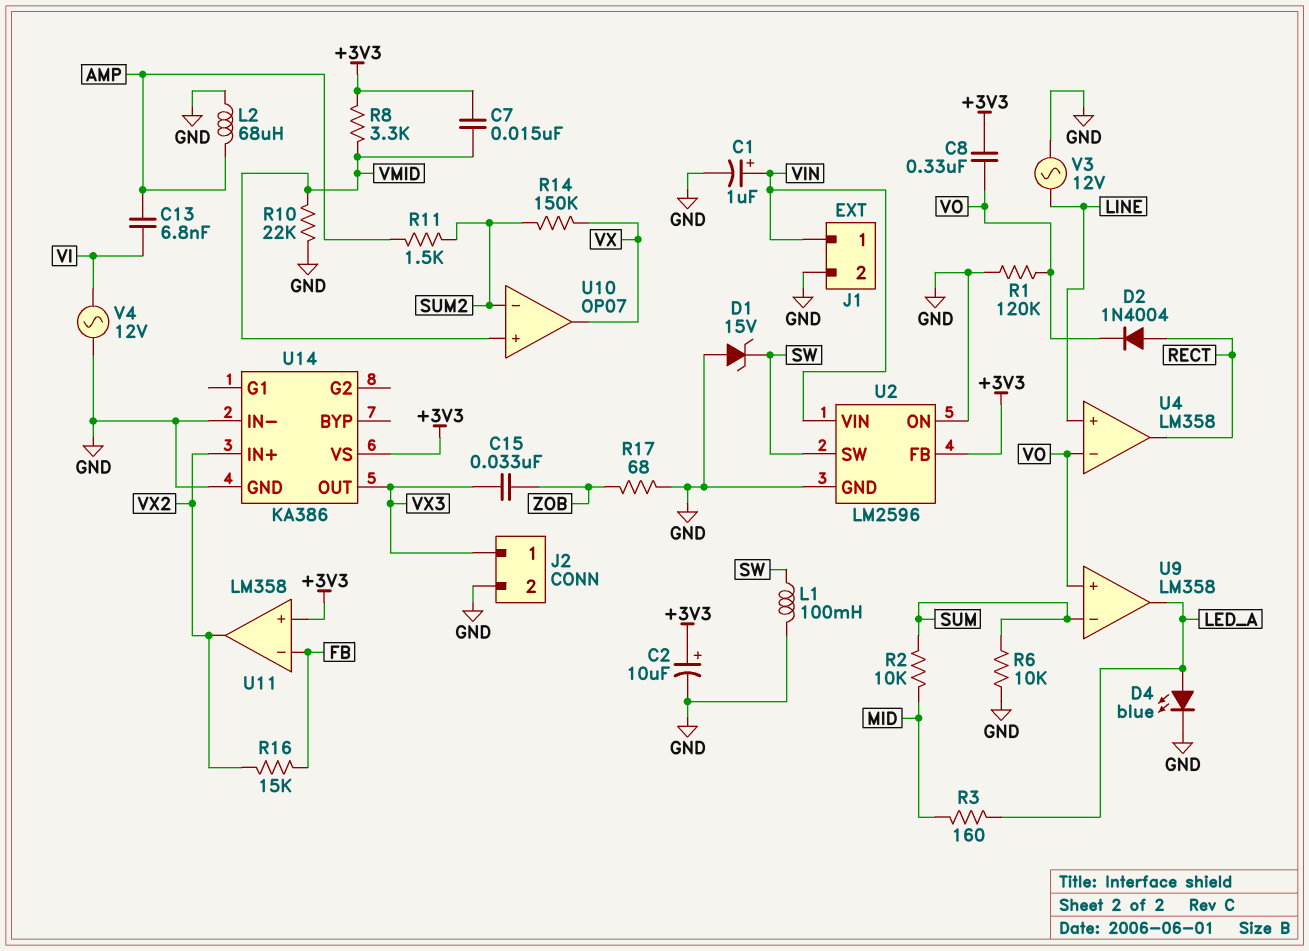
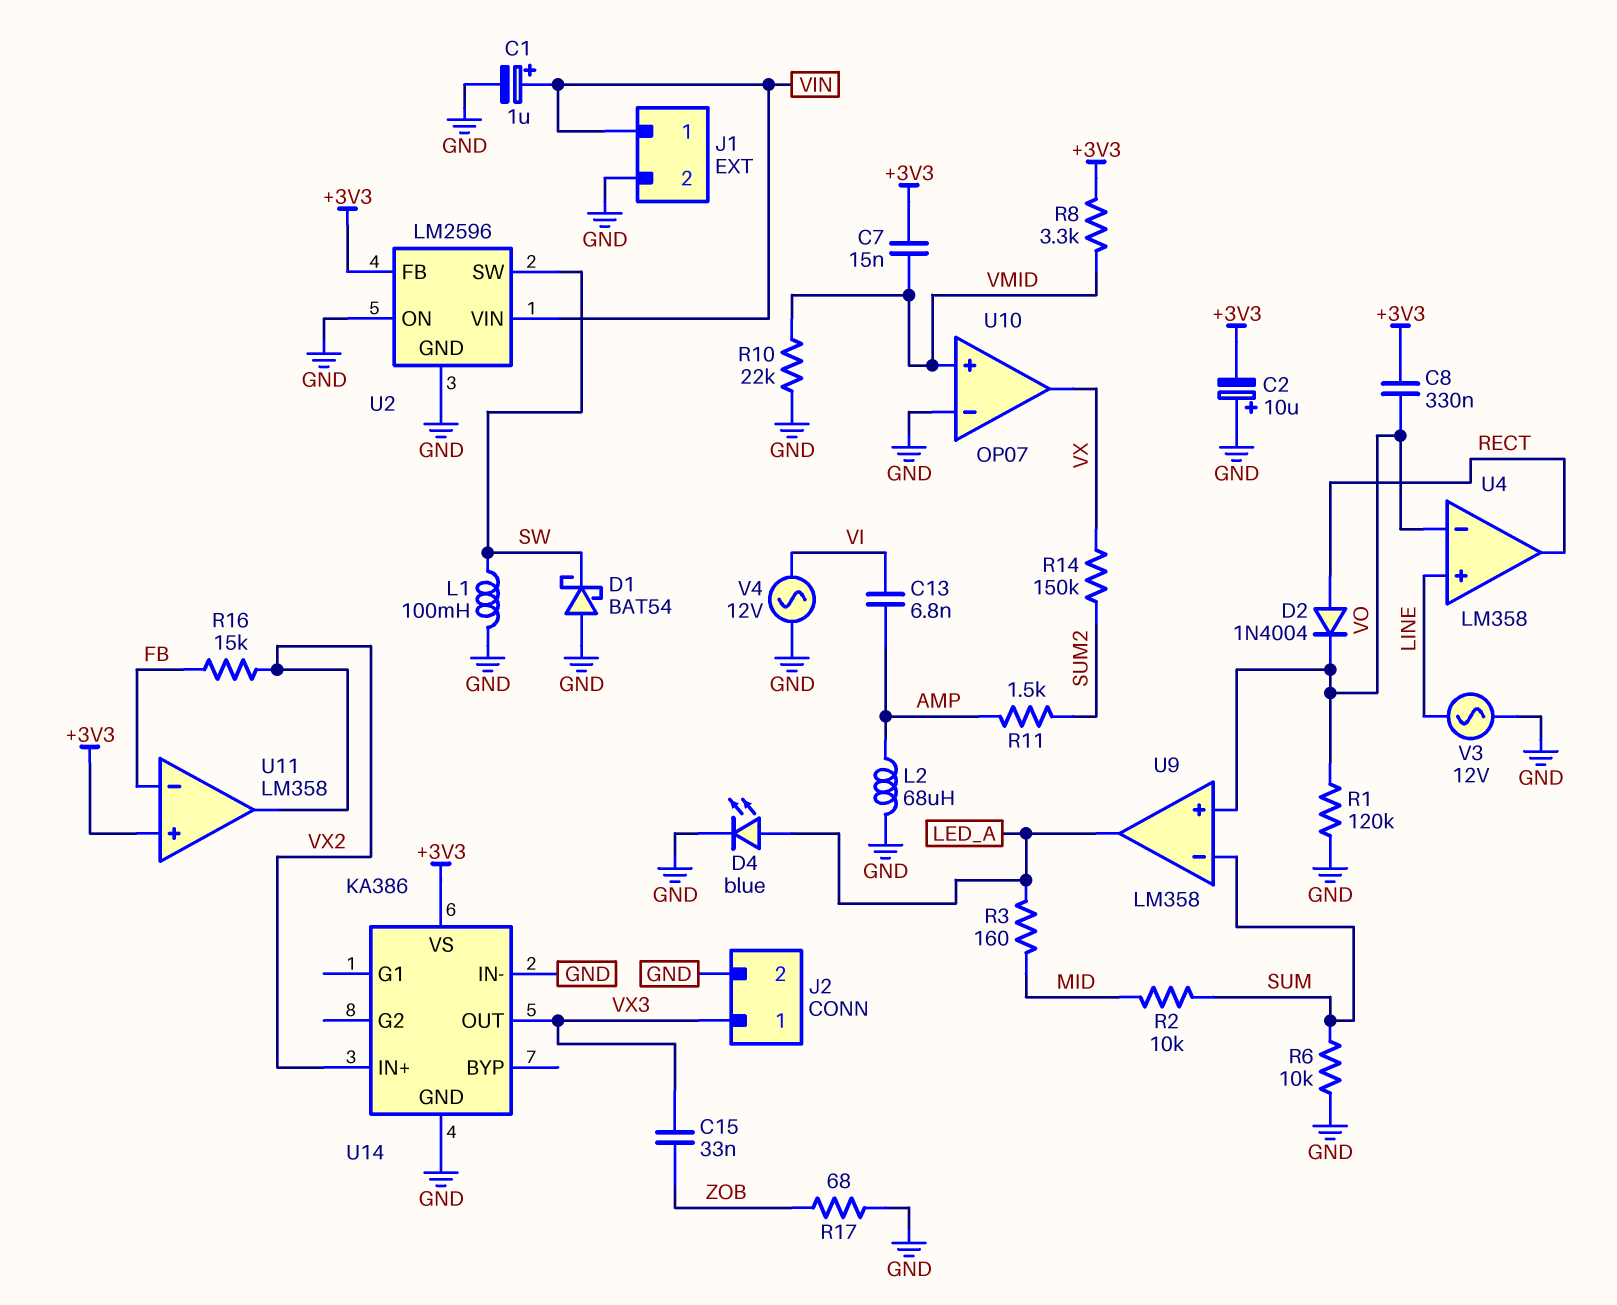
C2: 10uF (plus +3V3, minus GND) -> 10uF (plus GND, minus +3V3)
D1: zener 15V (A GND, K SW) -> schottky BAT54 (A GND, K SW)
U10 pin in-: SUM2 -> GND

